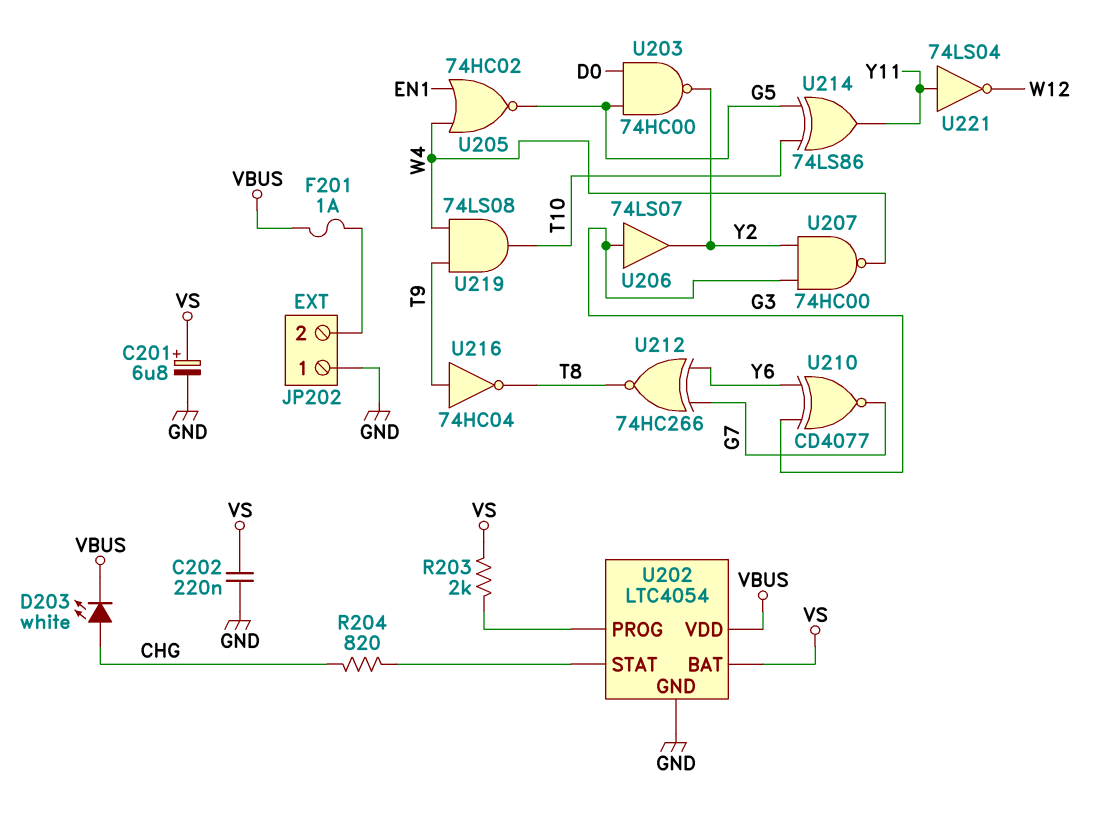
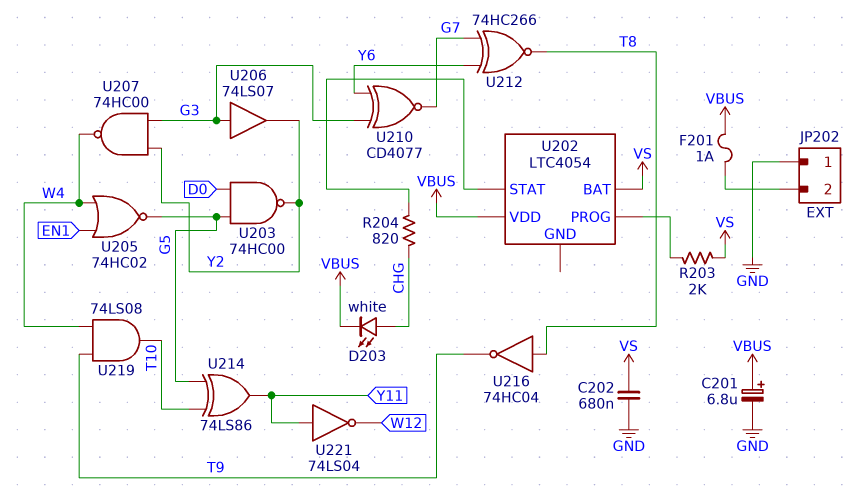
C201: 6.8uF (plus VS, minus GND) -> 6.8uF (plus VBUS, minus GND)
C202: 220nF (GND, VS) -> 680nF (GND, VS)
U202 pin GND: GND -> none
U216: NOT 74HC04 (in T9, out T8) -> NOT 74HC04 (in T8, out T9)

